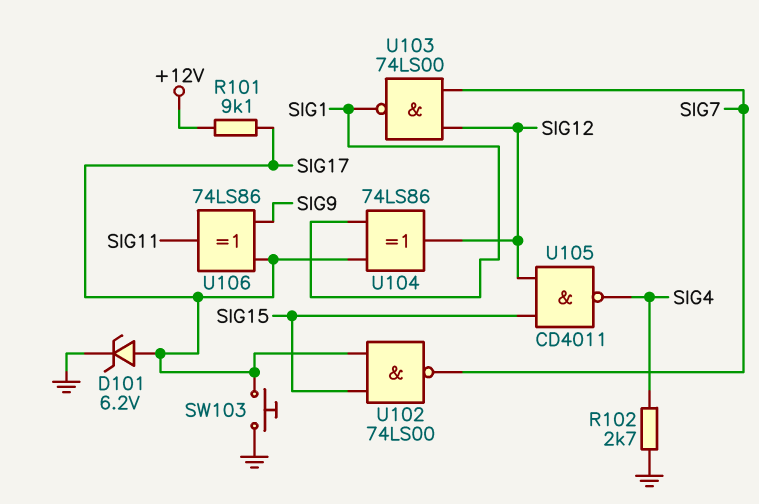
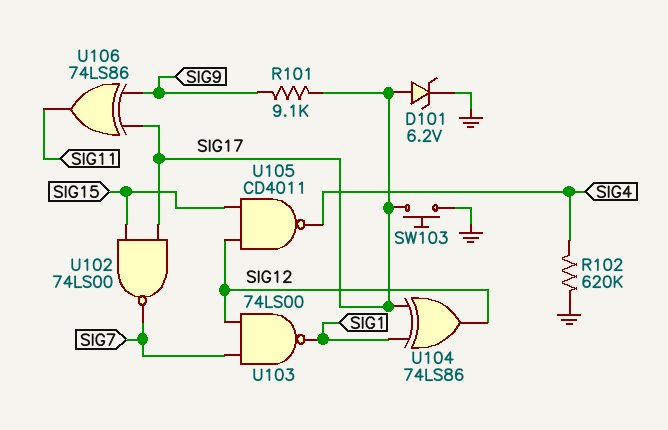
R101: 9.1k (+12V, SIG17) -> 9.1k (SIG9, SIG17)
R102: 2.7k (GND, SIG4) -> 620k (GND, SIG4)

